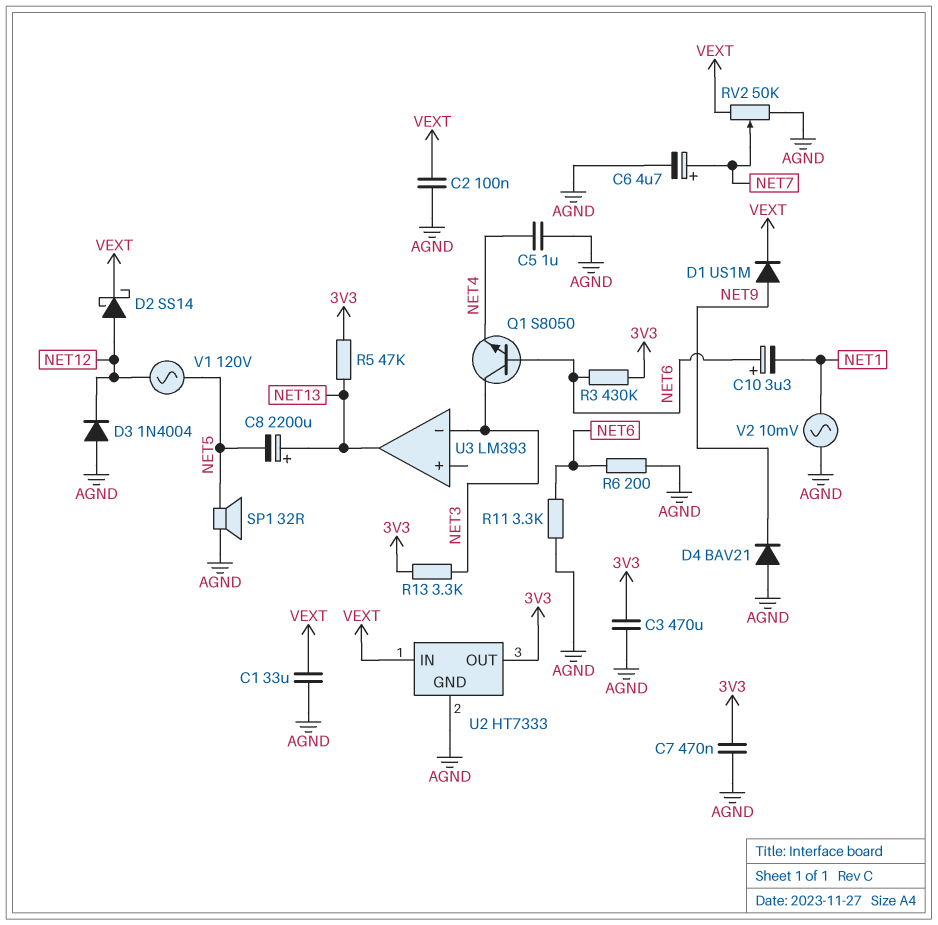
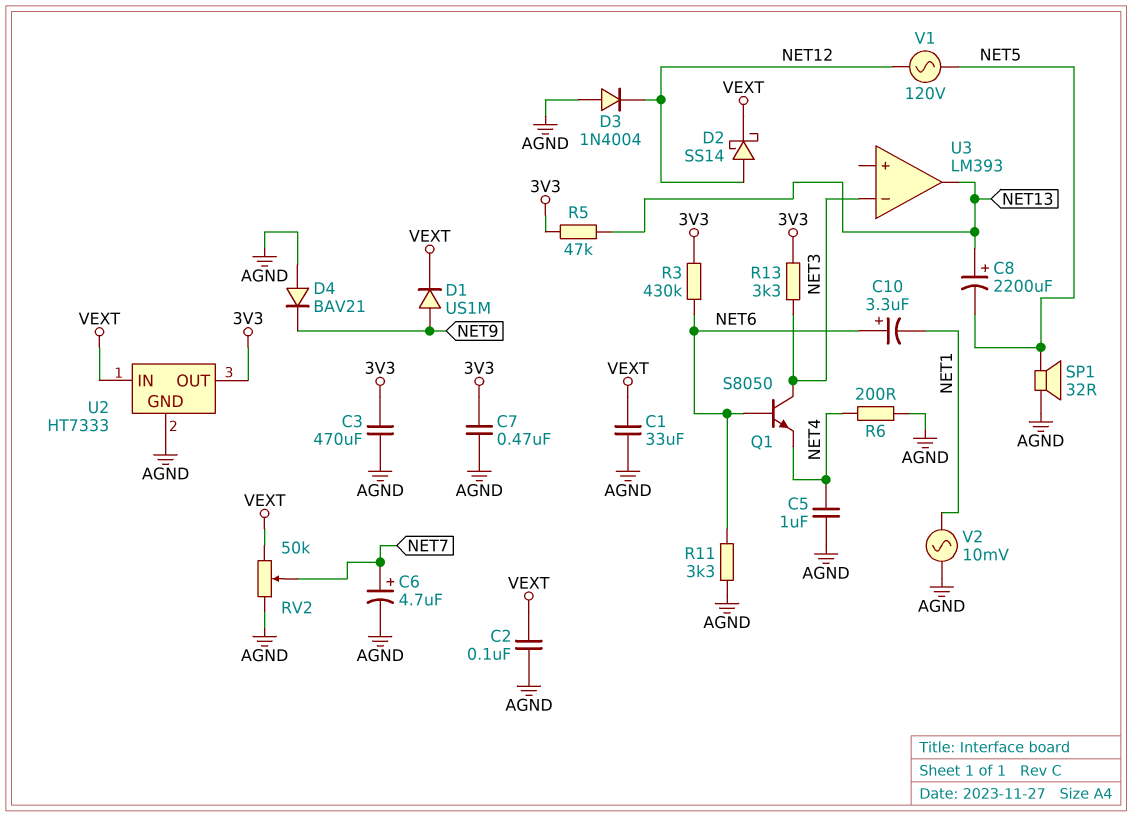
R6: 200 (AGND, NET6) -> 200 (AGND, NET4)

